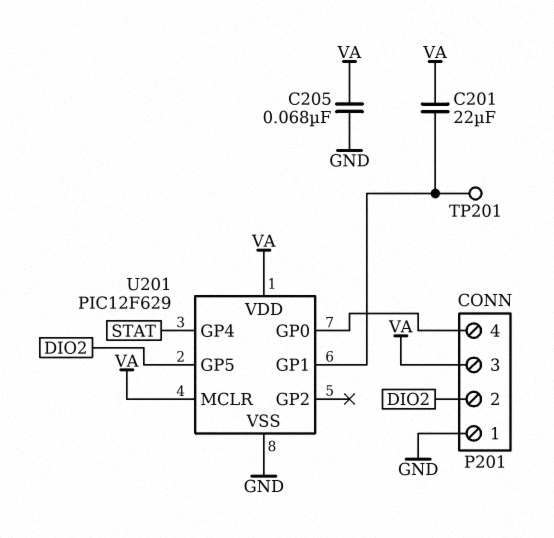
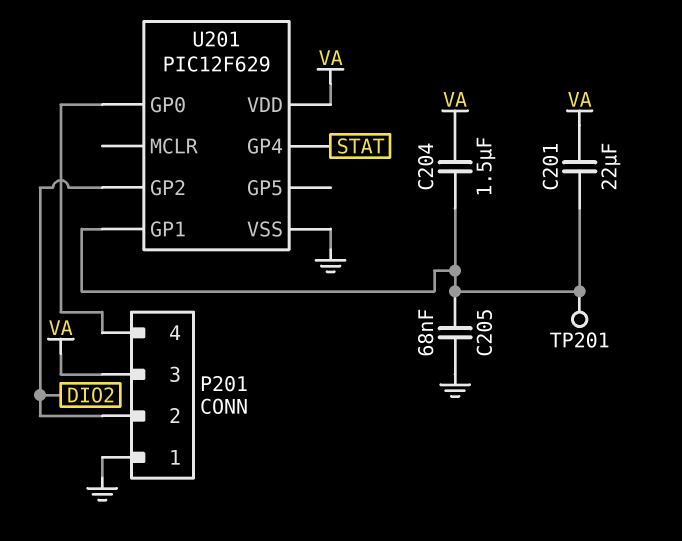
C204: none -> 1.5uF (U201/GP1, VA)
C205: 68nF (GND, VA) -> 68nF (GND, U201/GP1)
U201 pin GP2: none -> DIO2
U201 pin GP5: DIO2 -> none
U201 pin MCLR: VA -> none

